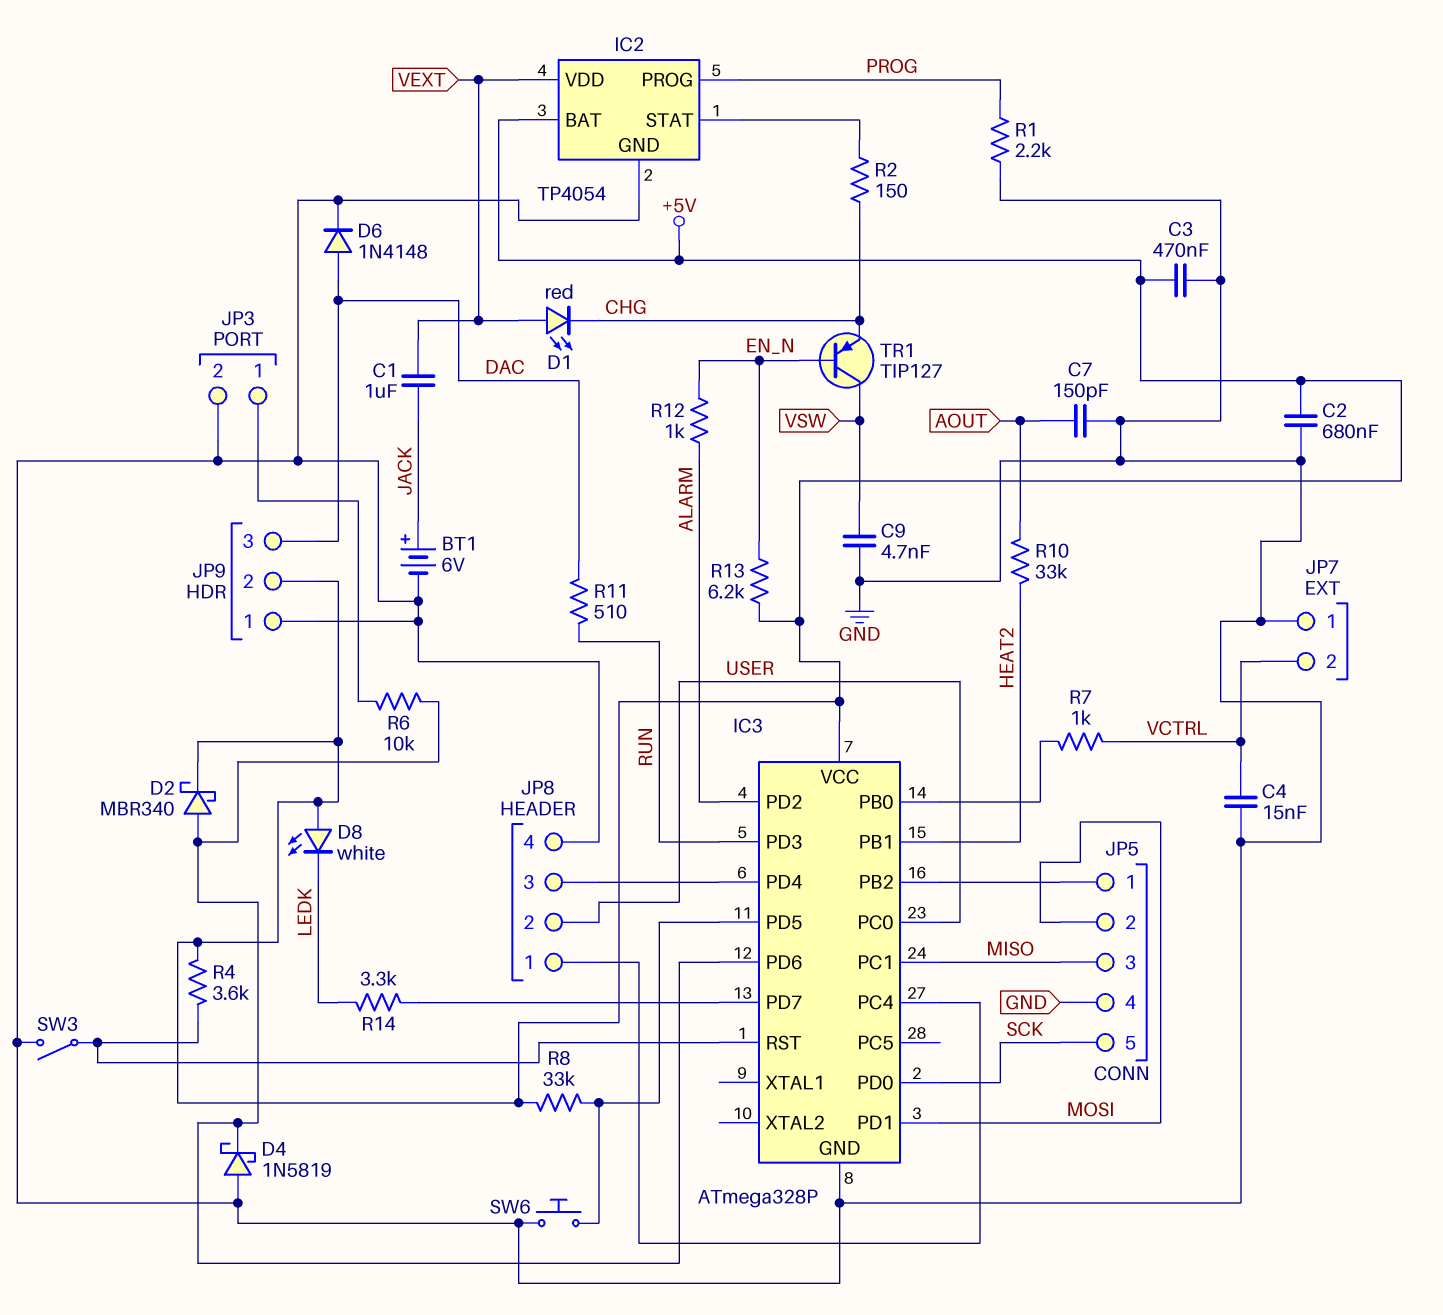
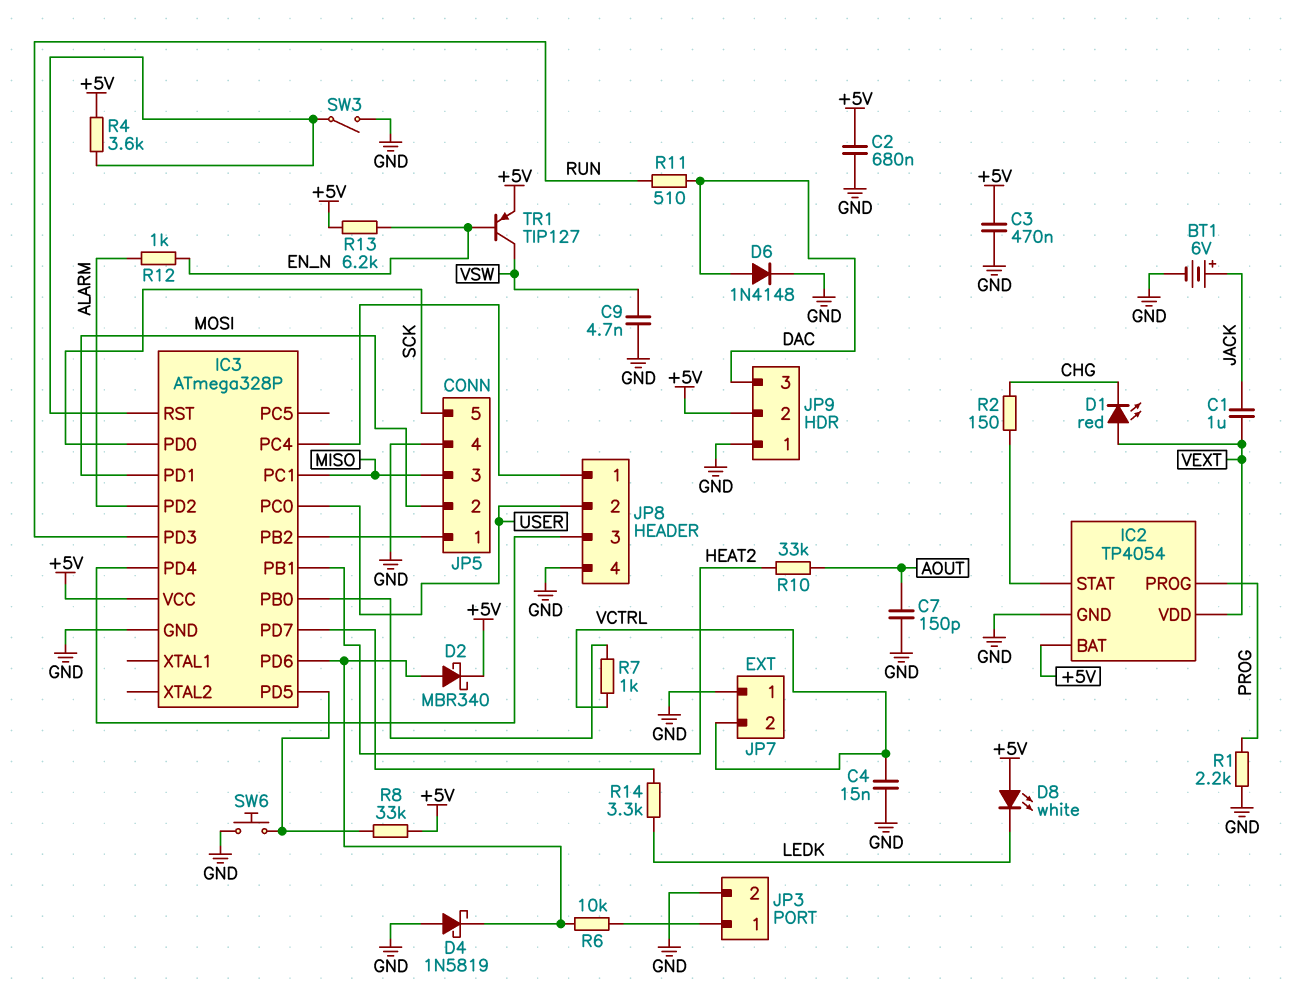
TR1: PNP TIP127 (B EN_N, C VSW, E CHG) -> PNP TIP127 (B EN_N, C VSW, E +5V)

